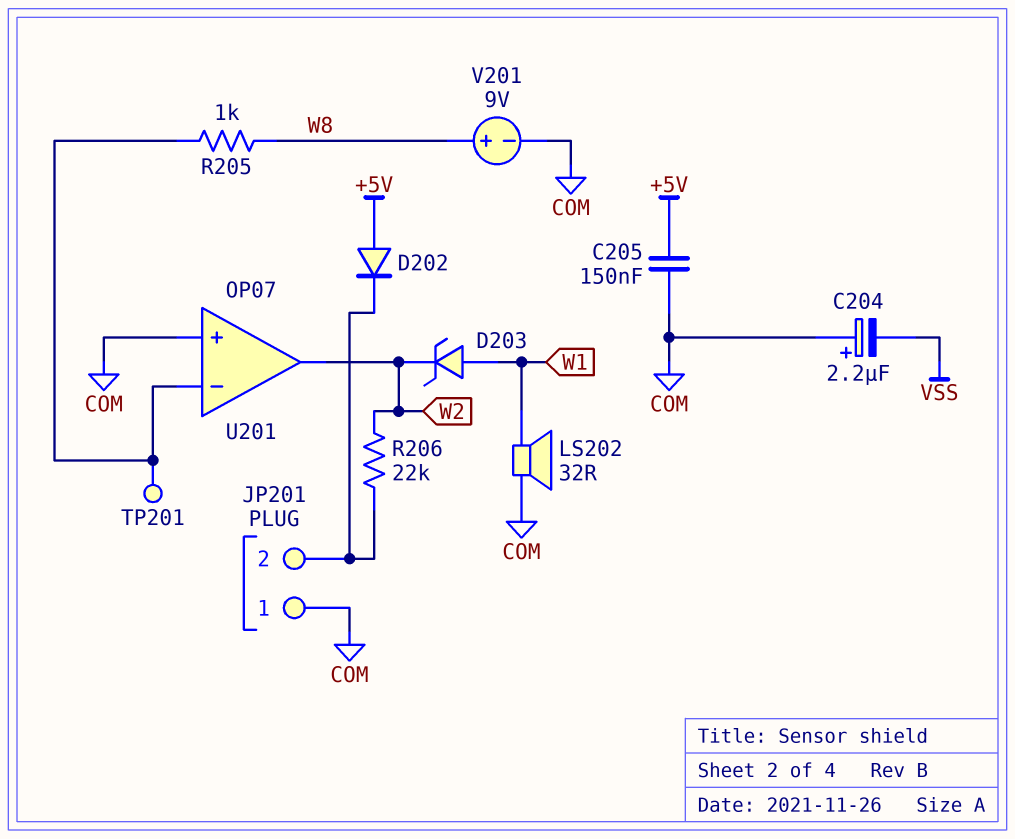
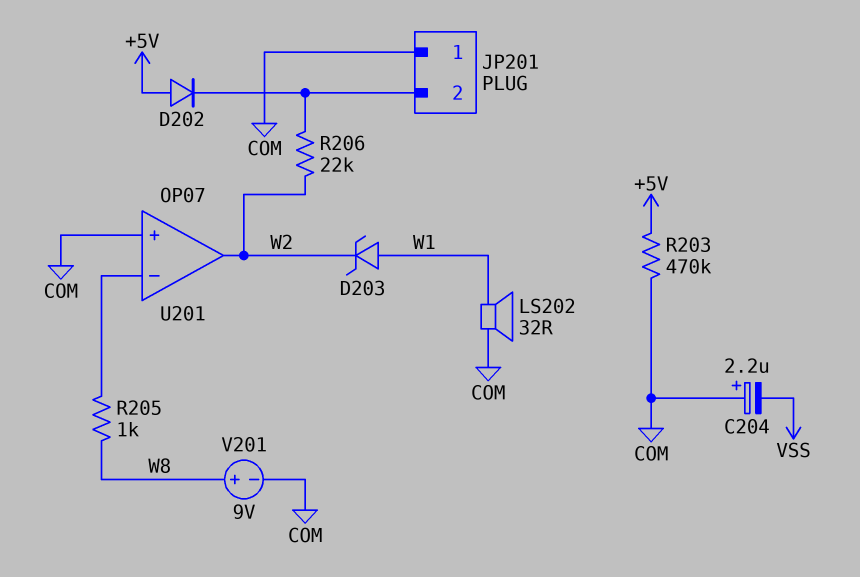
C205: 150nF (+5V, COM) -> none
R203: none -> 470k (+5V, COM)
TP201: test point (U201/in-) -> none

